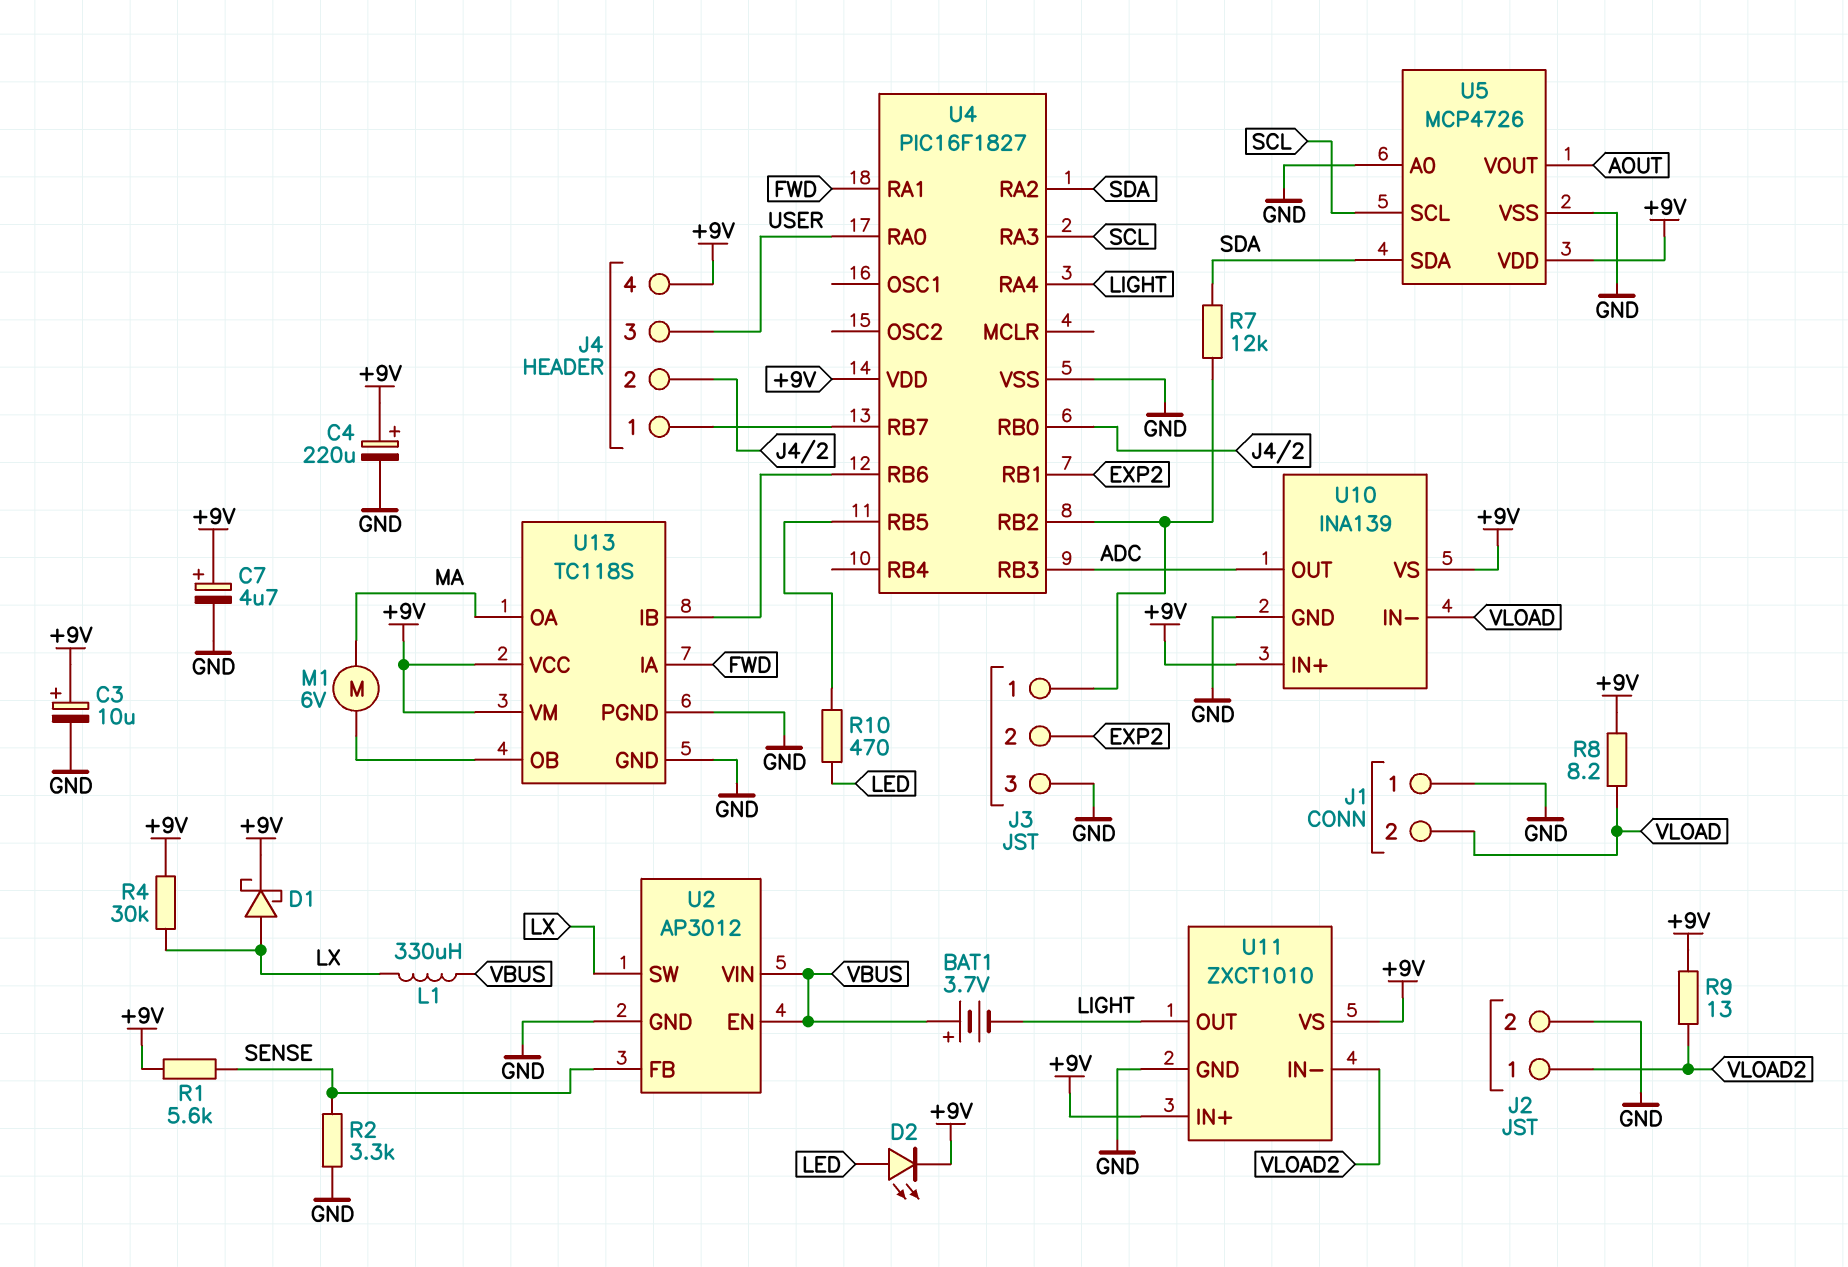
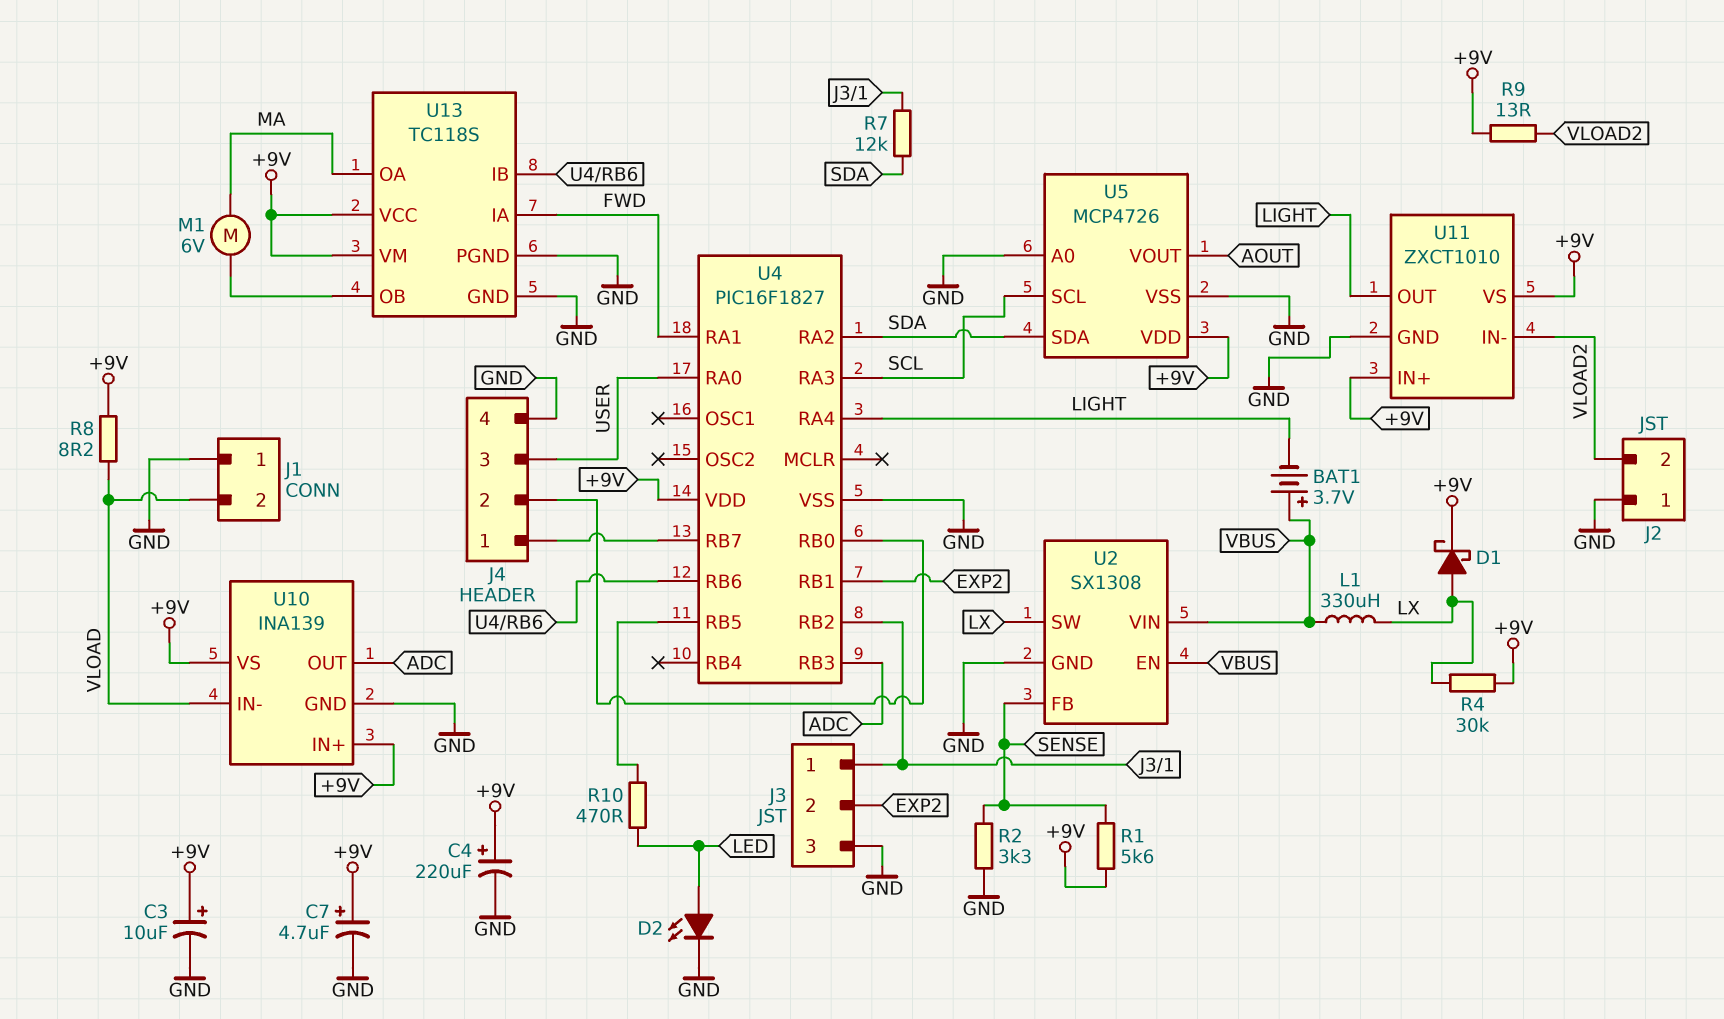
D2: LED (A LED, K +9V) -> LED (A LED, K GND)
J2 pin 1: VLOAD2 -> GND
J2 pin 2: GND -> VLOAD2
J4 pin 4: +9V -> GND
U2: AP3012 -> SX1308

